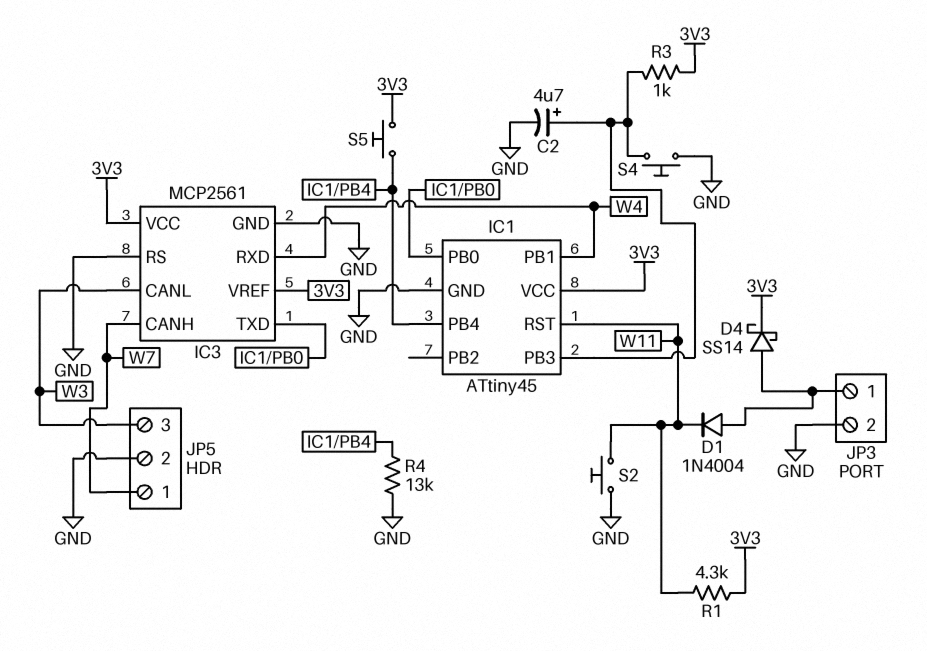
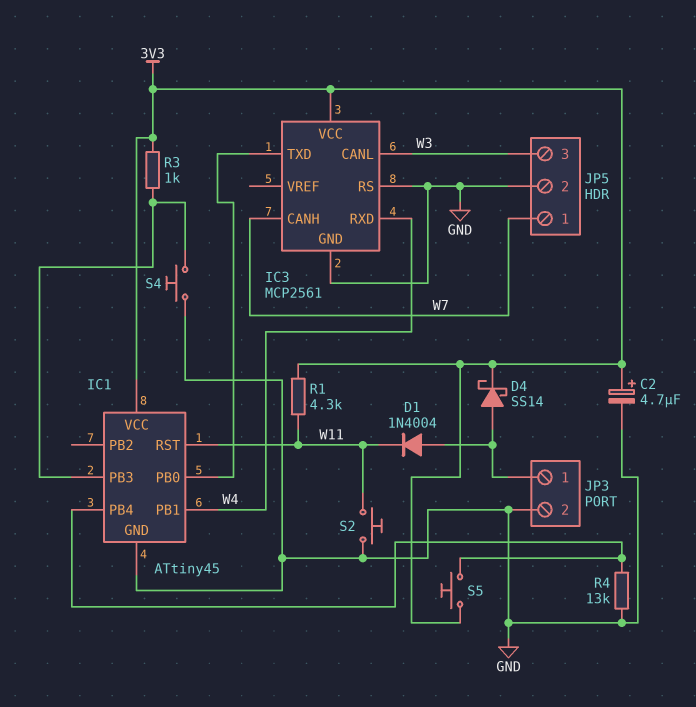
C2: 4.7uF (plus IC1/PB3, minus GND) -> 4.7uF (plus 3V3, minus GND)
IC3 pin VREF: 3V3 -> none

